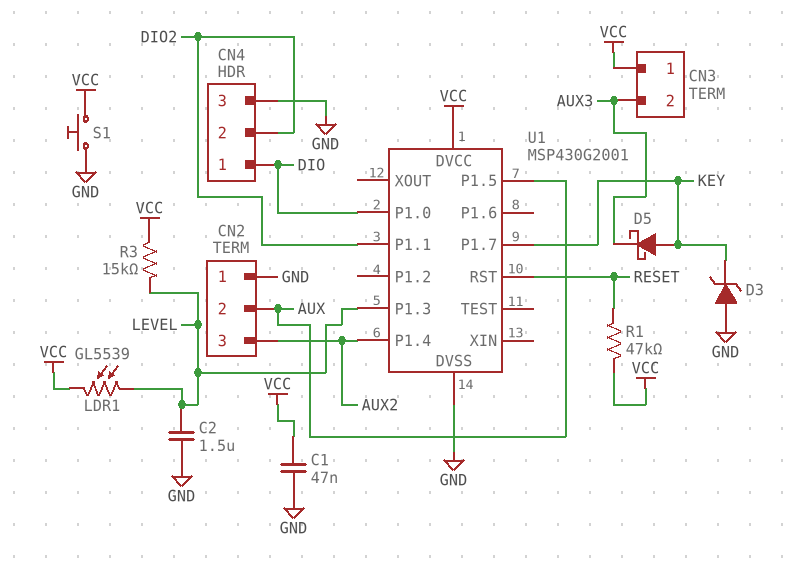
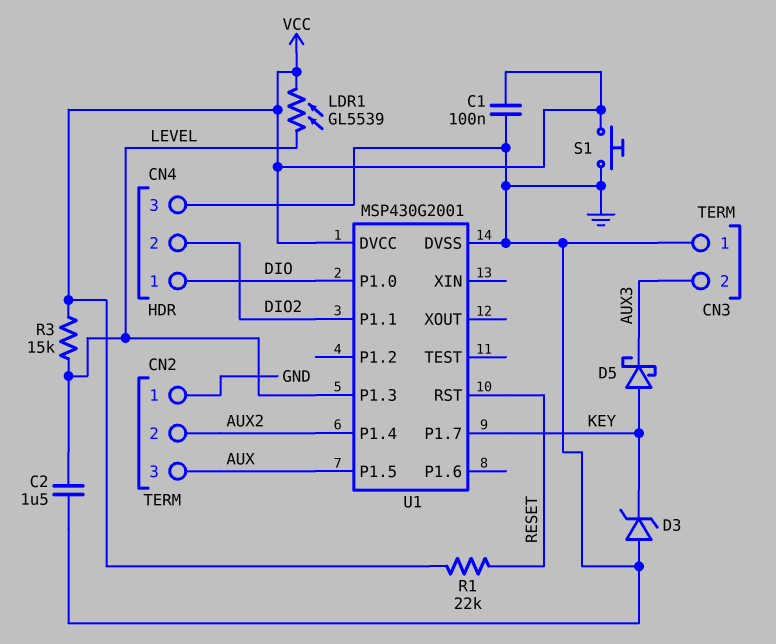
C1: 47nF (GND, VCC) -> 100nF (GND, VCC)
CN2 pin 2: AUX -> AUX2
CN2 pin 3: AUX2 -> AUX
CN3 pin 1: VCC -> GND
R1: 47k (RESET, VCC) -> 22k (RESET, VCC)

